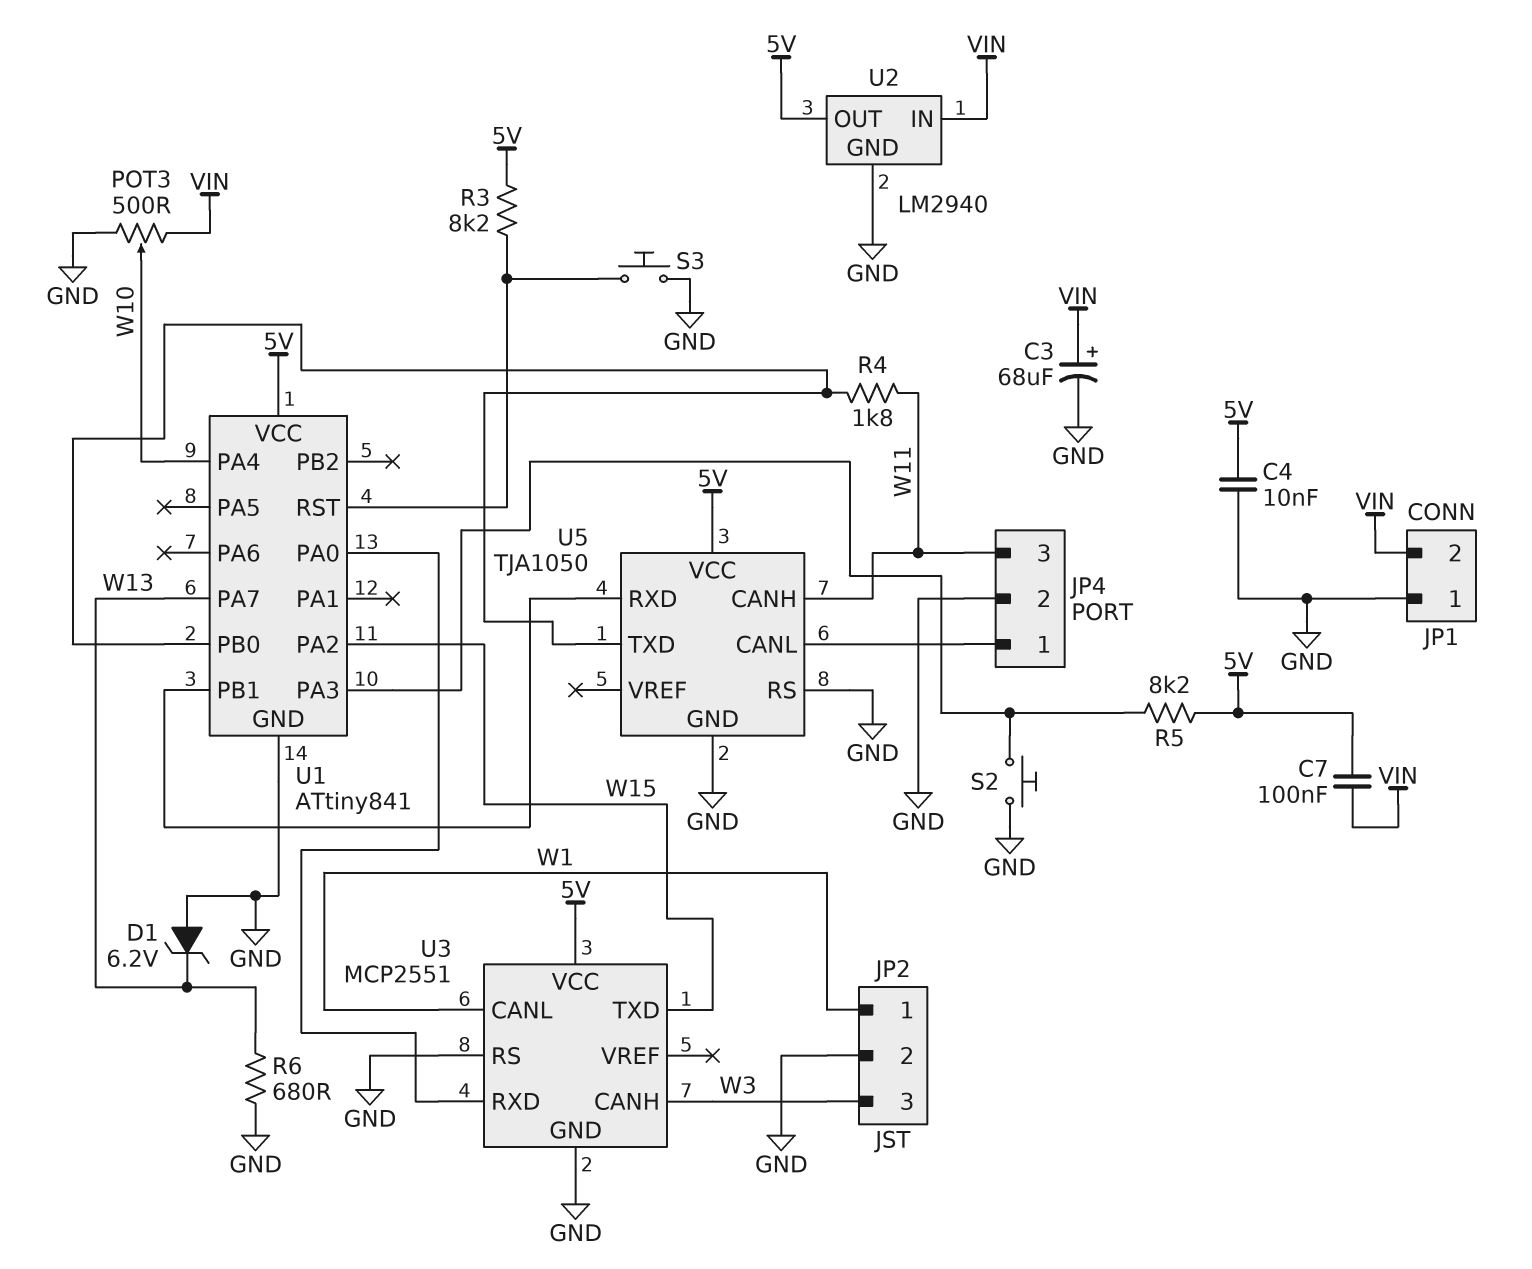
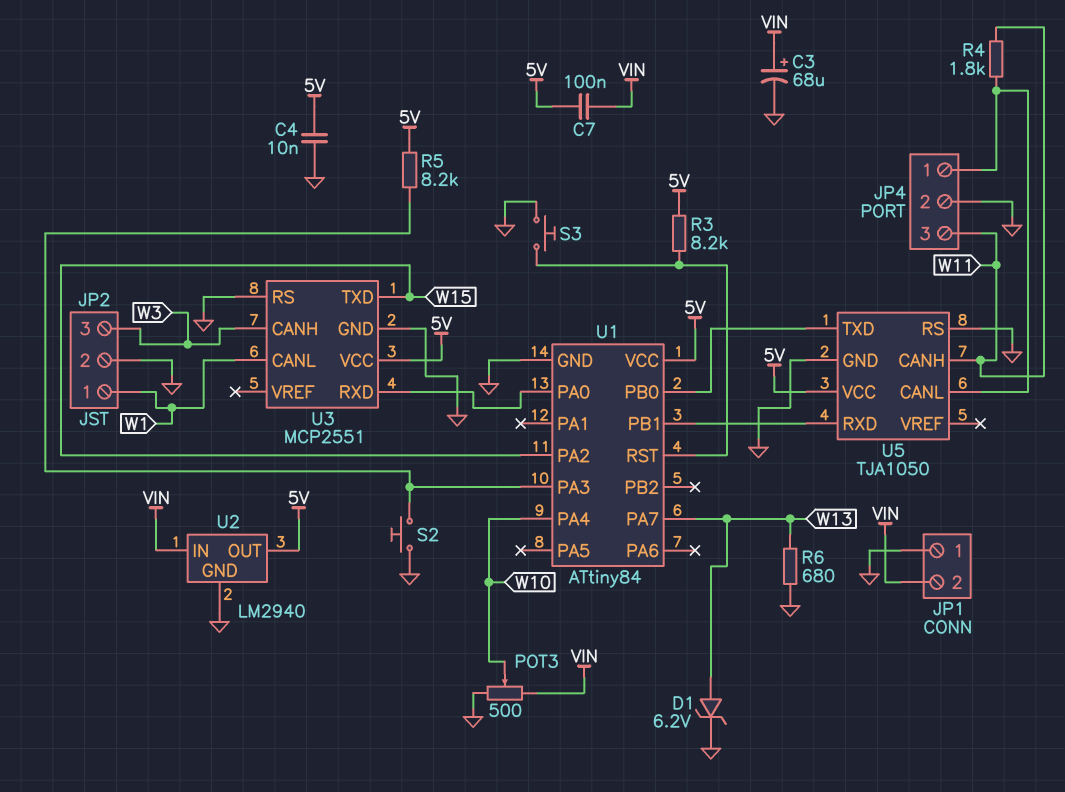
D1: zener 6.2V (A GND, K W13) -> zener 6.2V (A W13, K GND)
R4: 1.8k (U1/PB0, W11) -> 1.8k (JP4/1, W11)
U1: ATtiny841 -> ATtiny84

